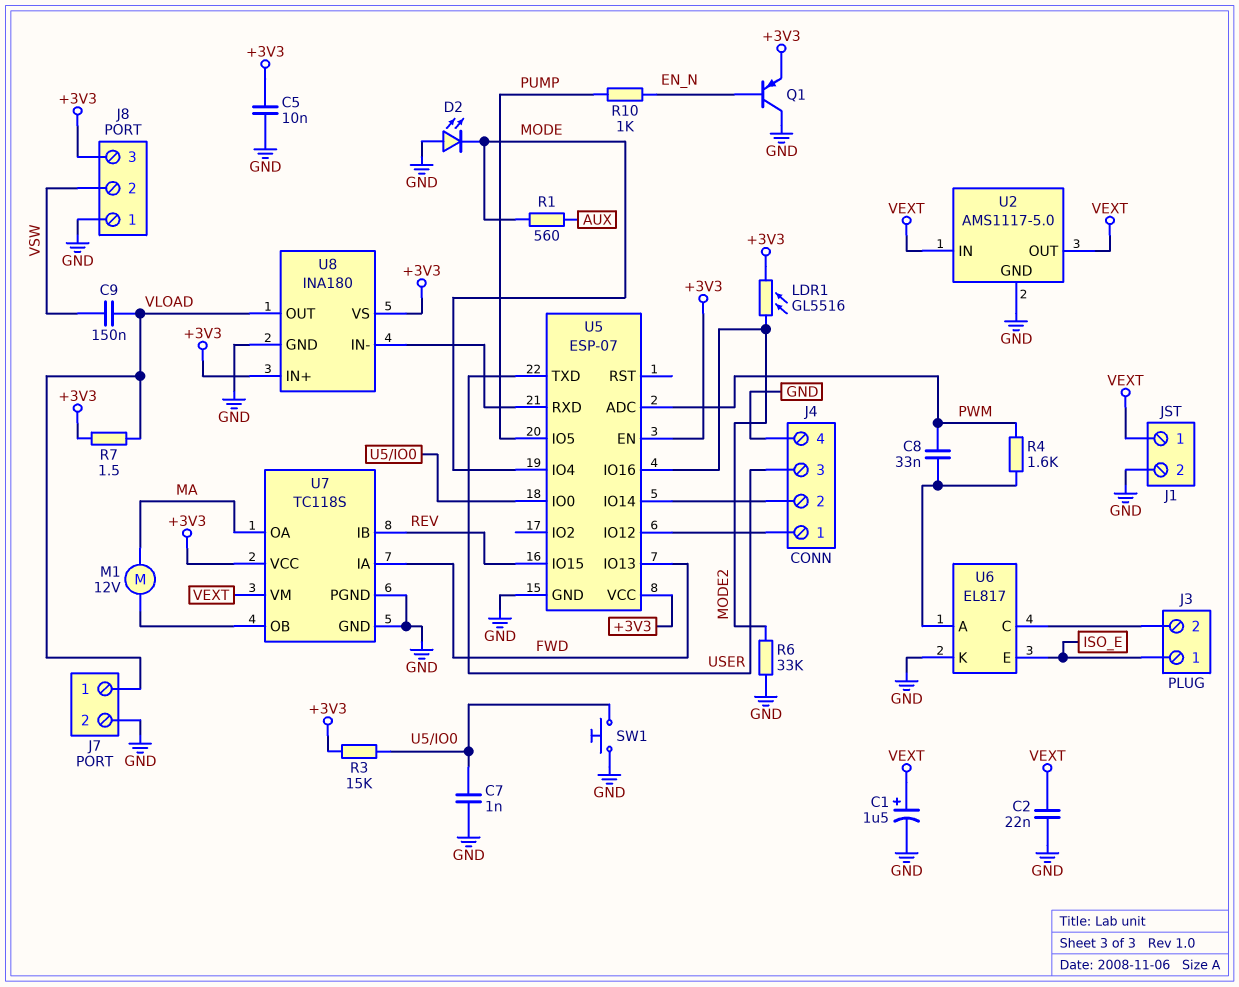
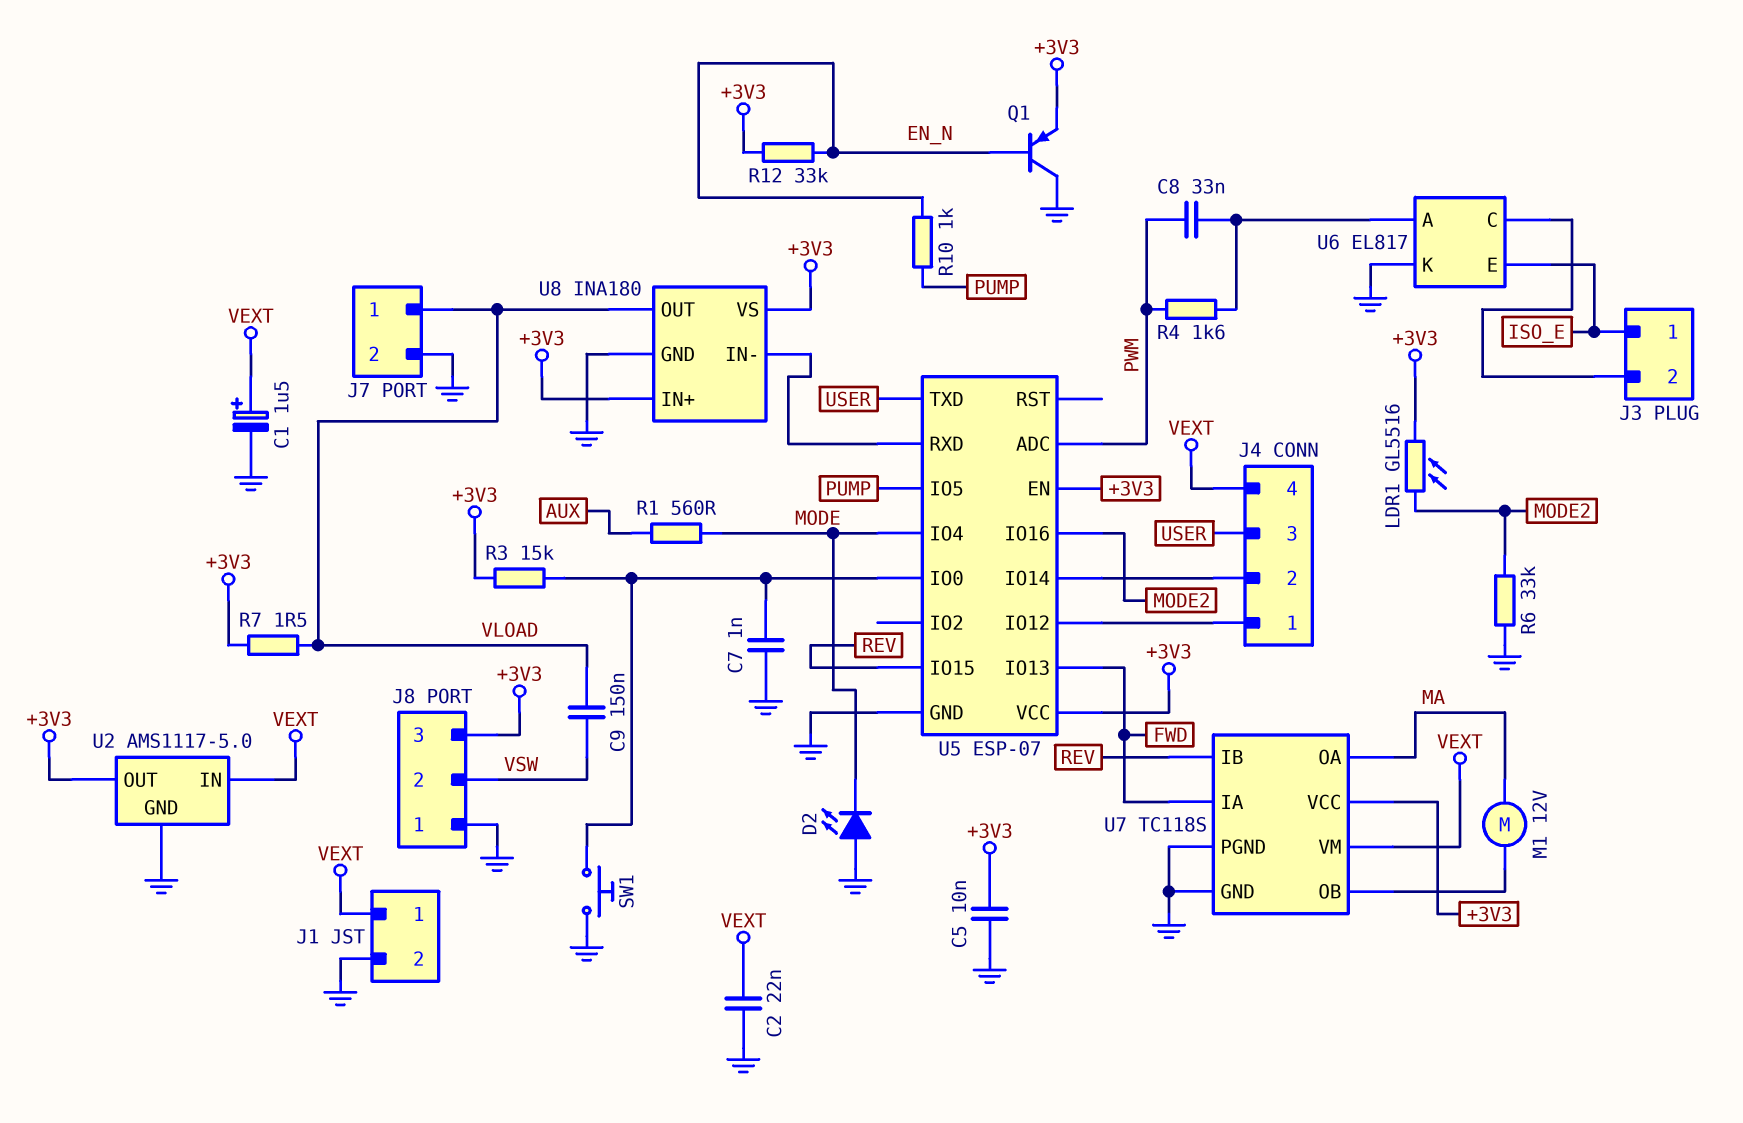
J4 pin 4: GND -> VEXT
R12: none -> 33k (+3V3, EN_N)
U2 pin OUT: VEXT -> +3V3

